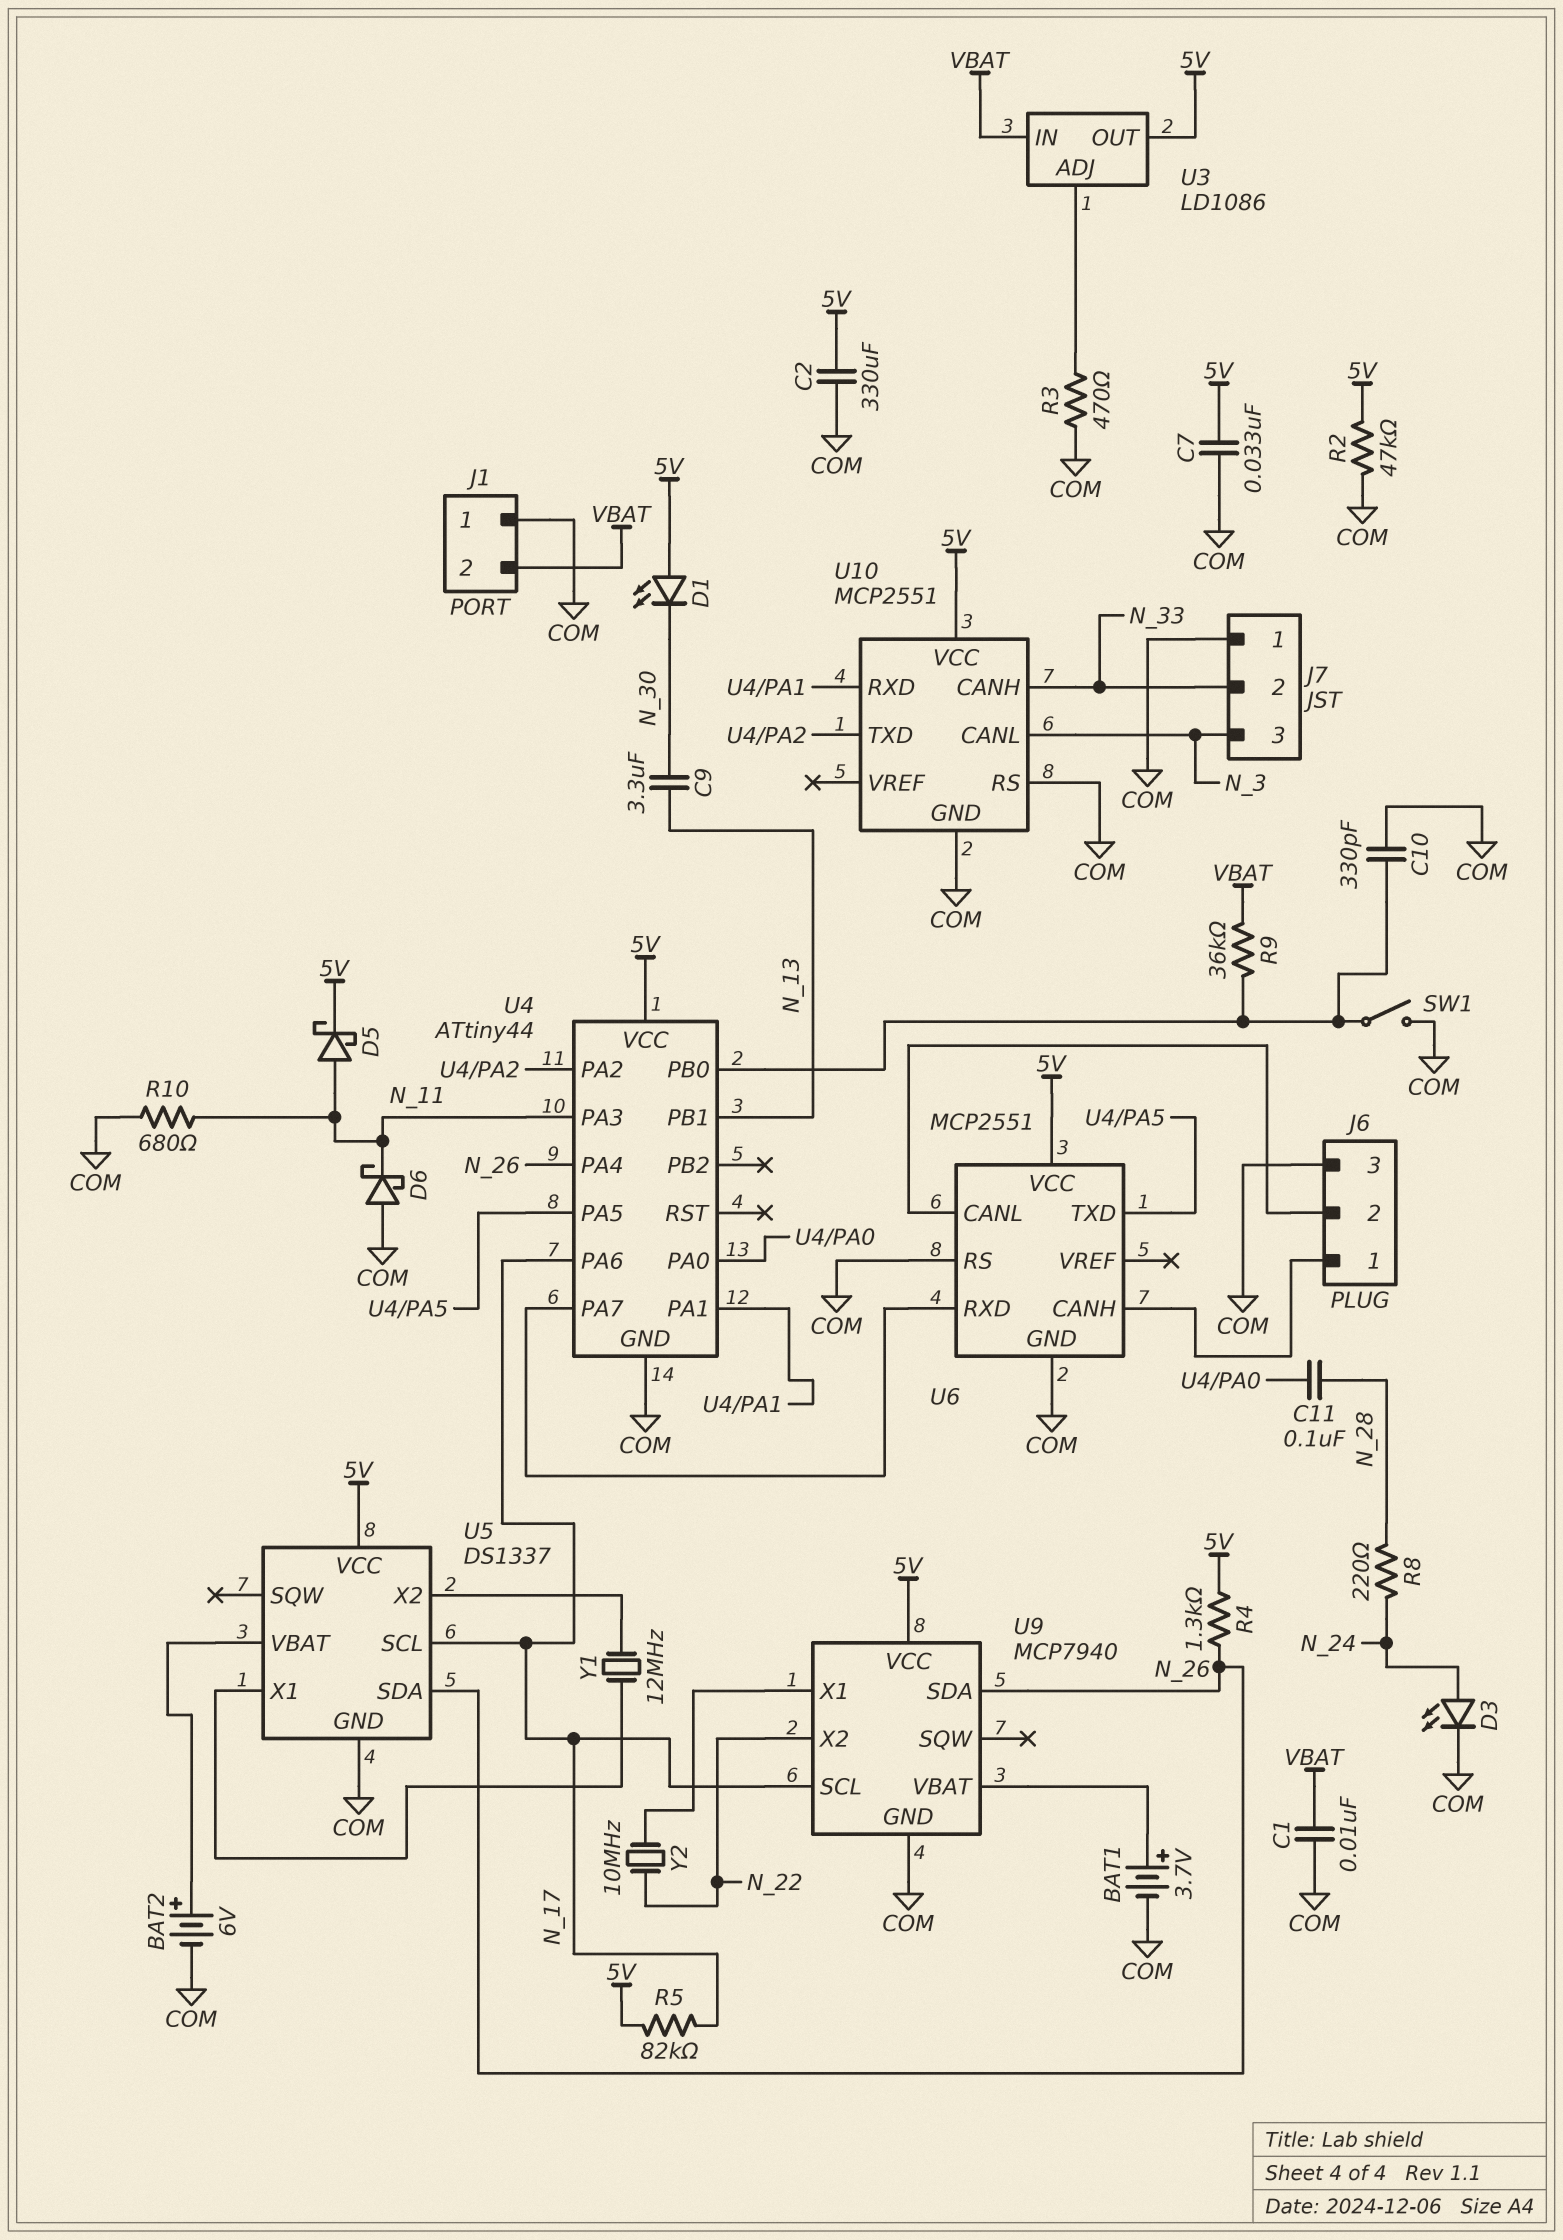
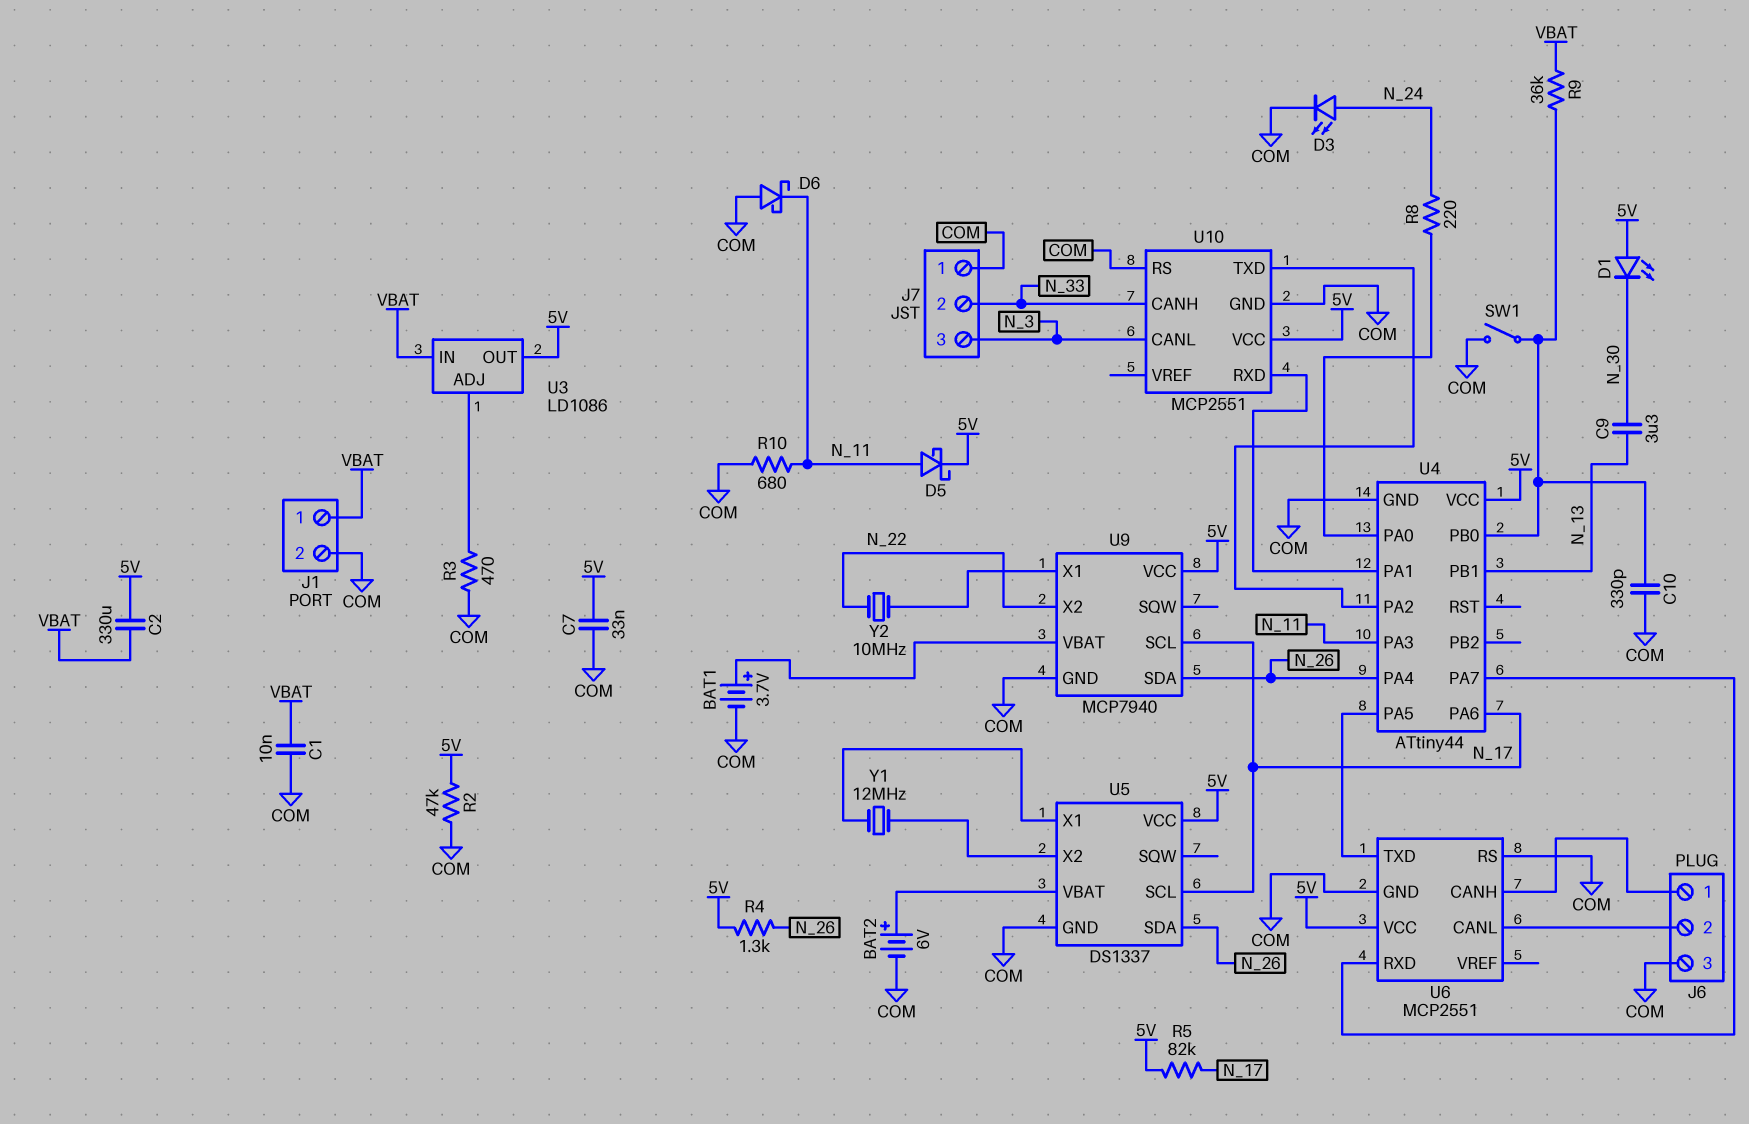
C2: 330uF (5V, COM) -> 330uF (5V, VBAT)
C11: 100nF (N_28, U4/PA0) -> none
J1 pin 1: COM -> VBAT
J1 pin 2: VBAT -> COM
R8: 220 (N_24, N_28) -> 220 (N_24, U4/PA0)

